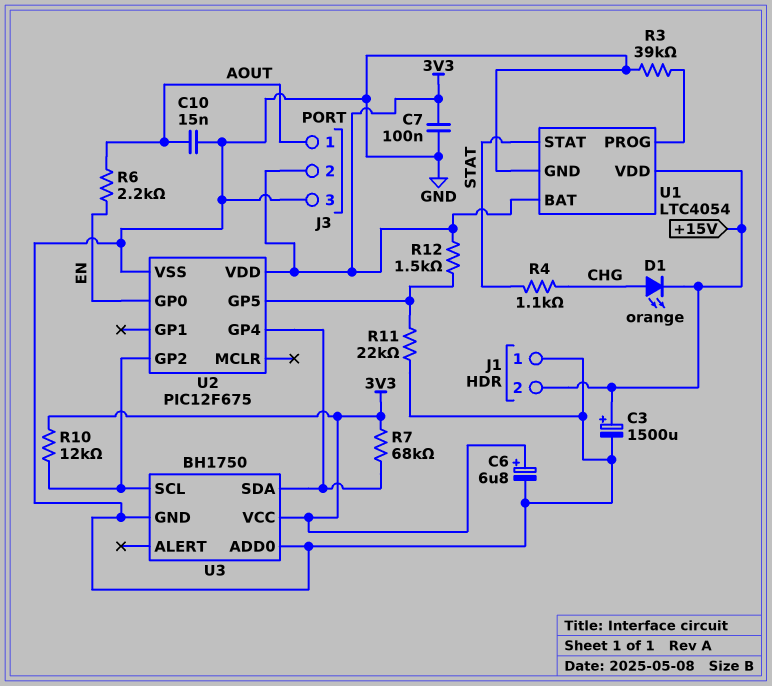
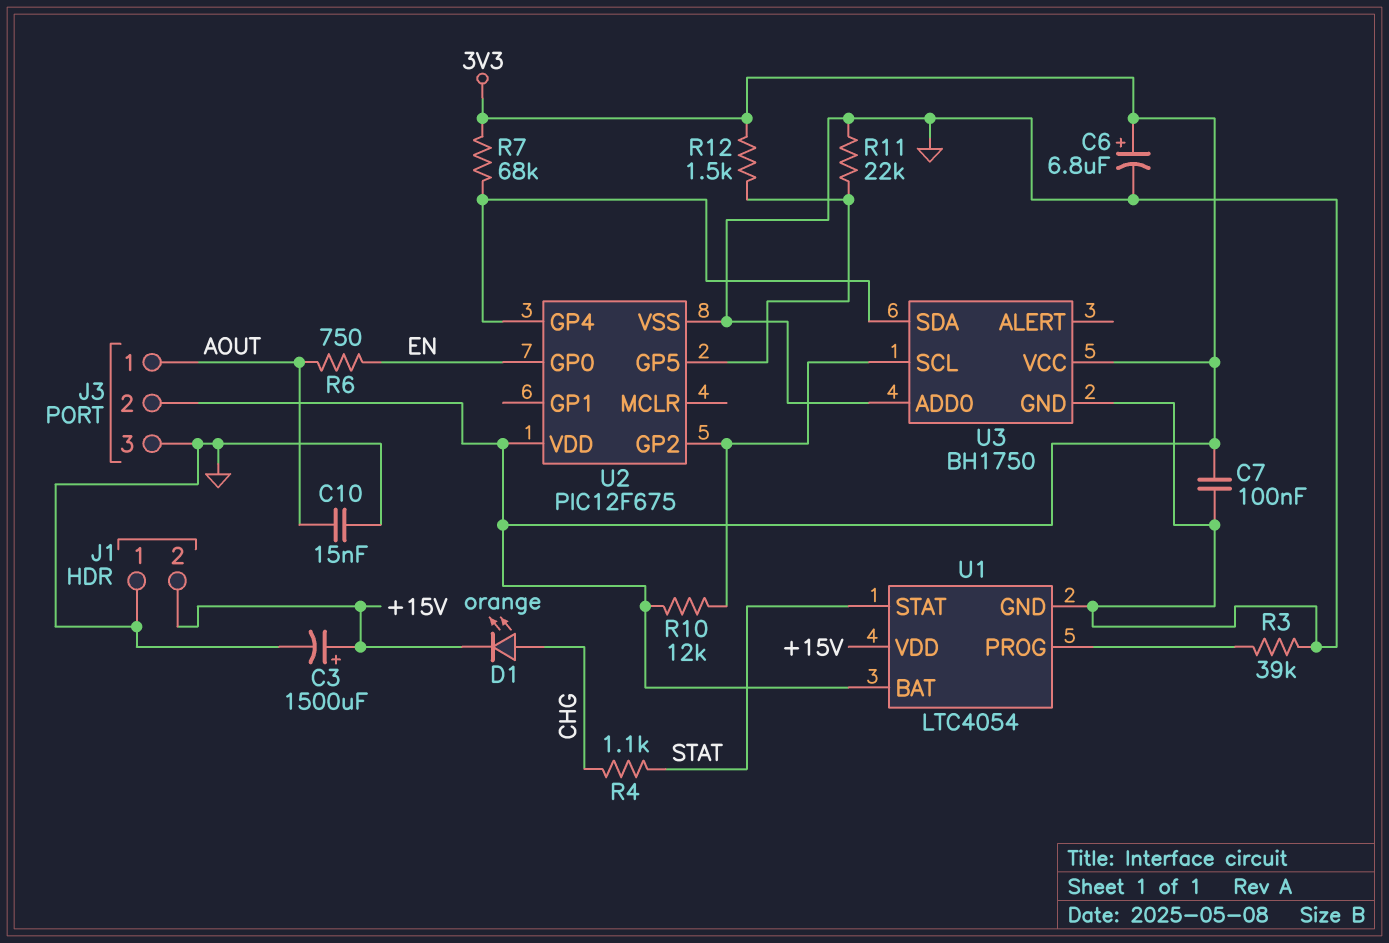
R6: 2.2k (AOUT, EN) -> 750 (AOUT, EN)

